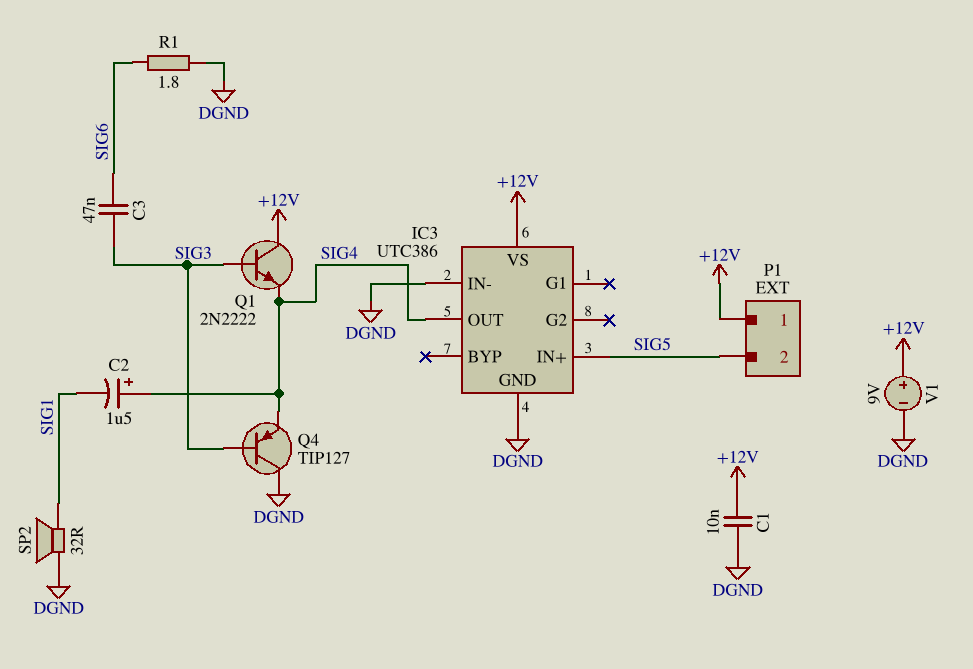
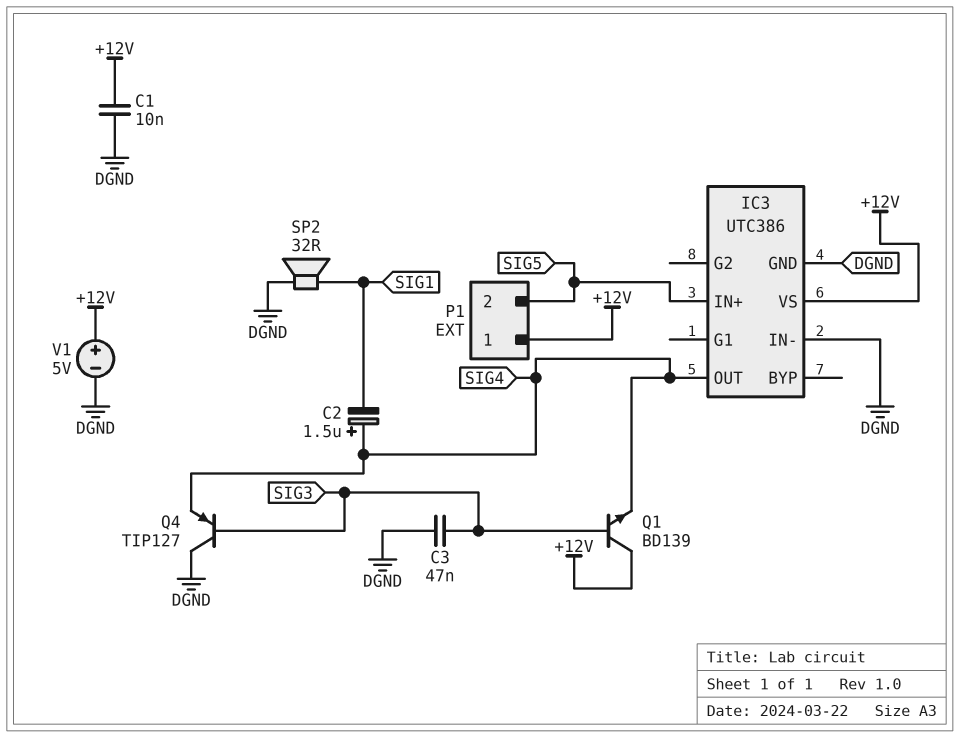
C3: 47nF (SIG3, SIG6) -> 47nF (DGND, SIG3)
Q1: NPN 2N2222 (B SIG3, C +12V, E SIG4) -> NPN BD139 (B SIG3, C +12V, E SIG4)
R1: 1.8 (DGND, SIG6) -> none
V1: 9V (plus +12V, minus DGND) -> 5V (plus +12V, minus DGND)

